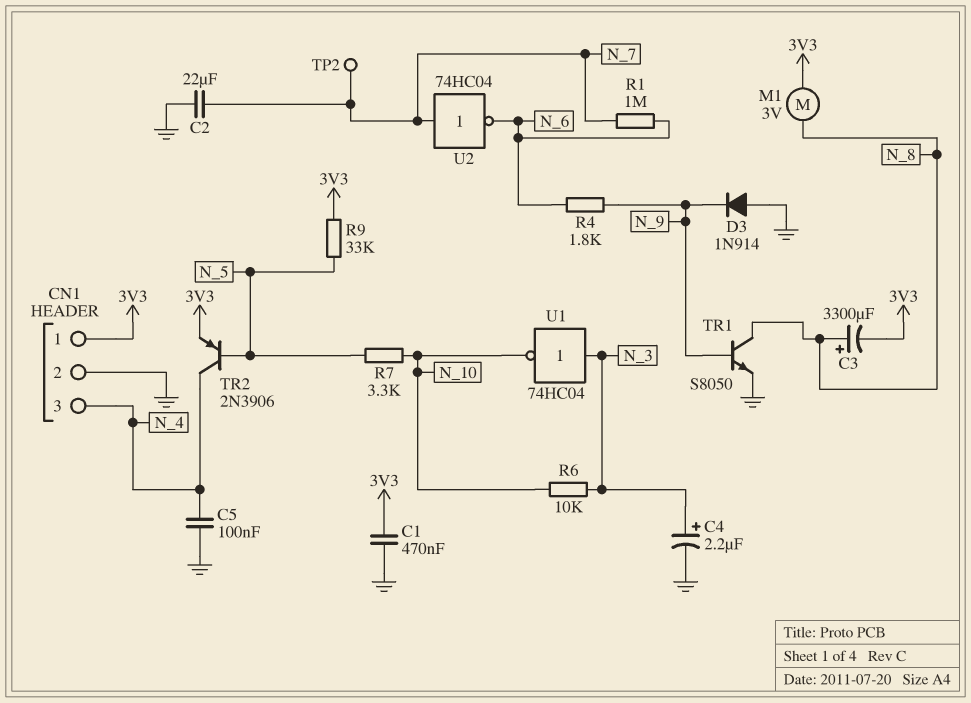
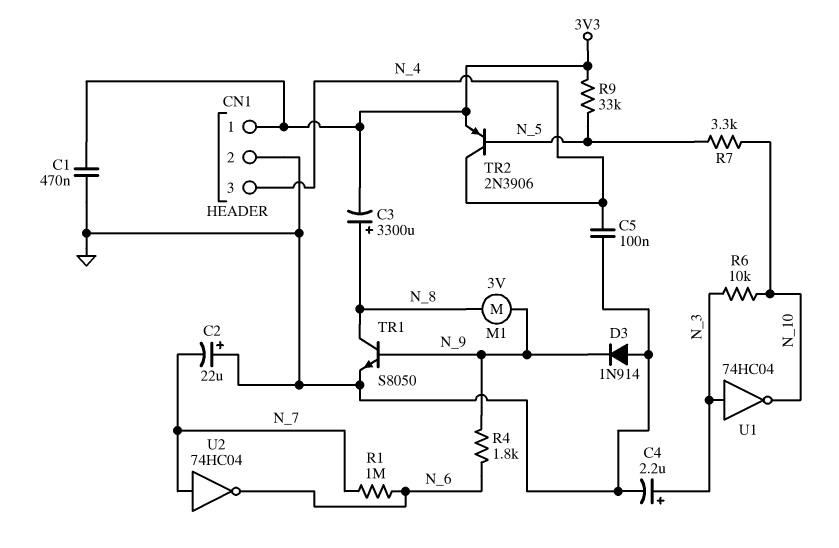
C2: 22uF (GND, N_7) -> 22uF (plus GND, minus N_7)
M1: motor 3V (3V3, N_8) -> motor 3V (N_8, N_9)
TP2: test point (N_7) -> none

